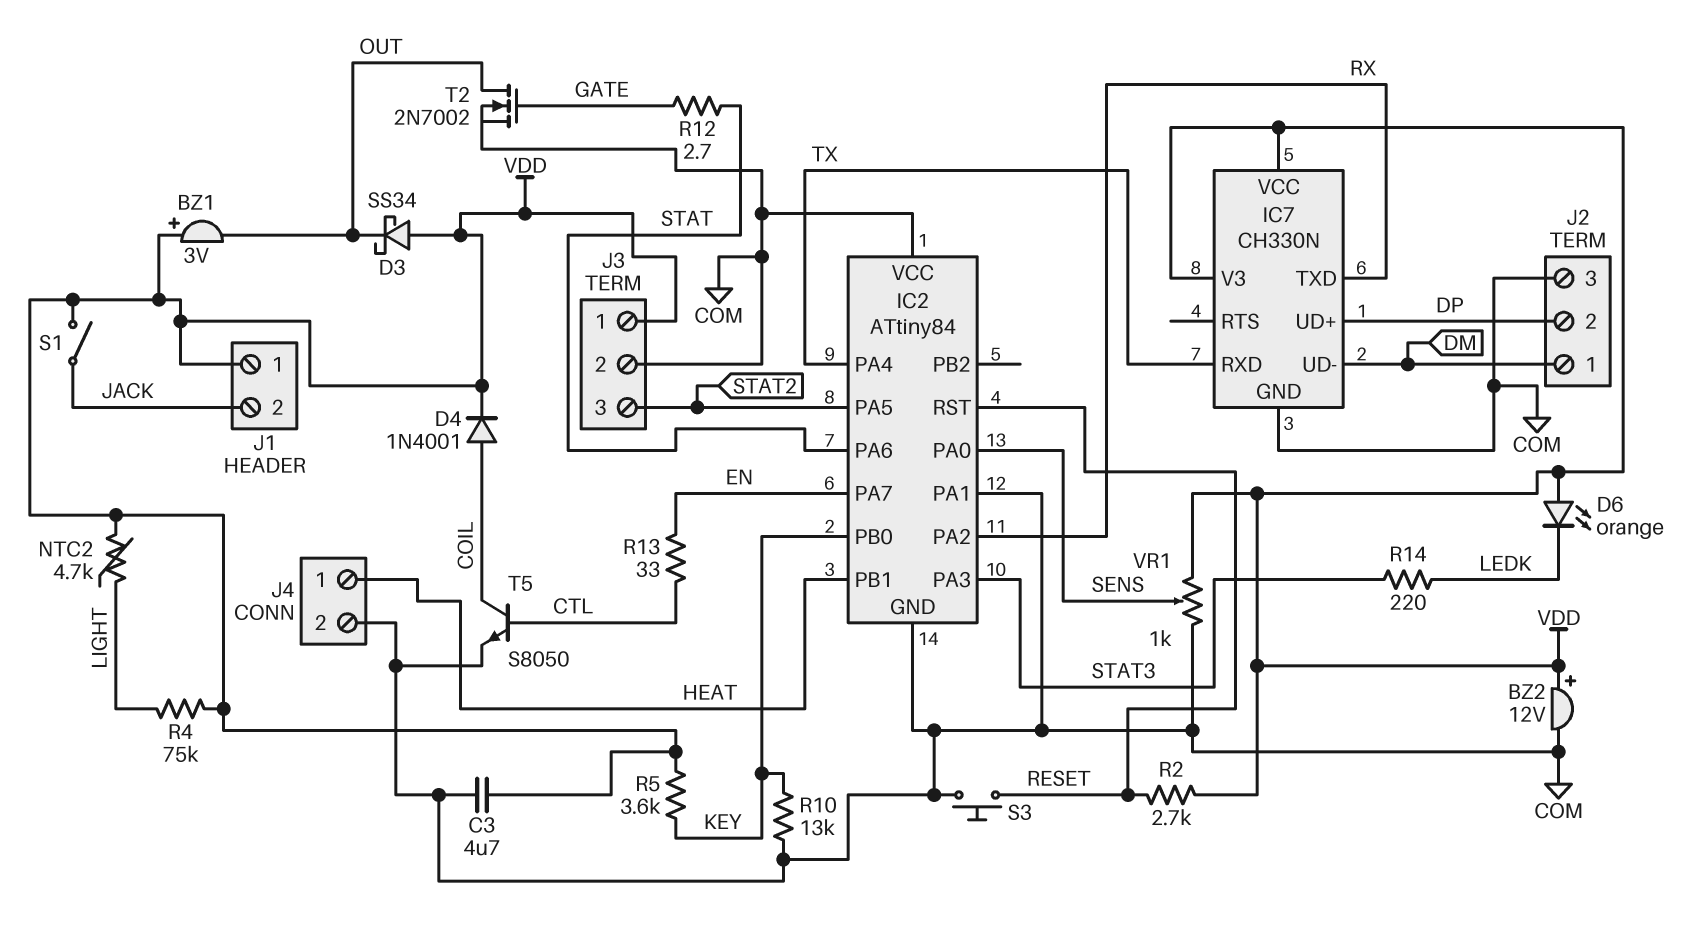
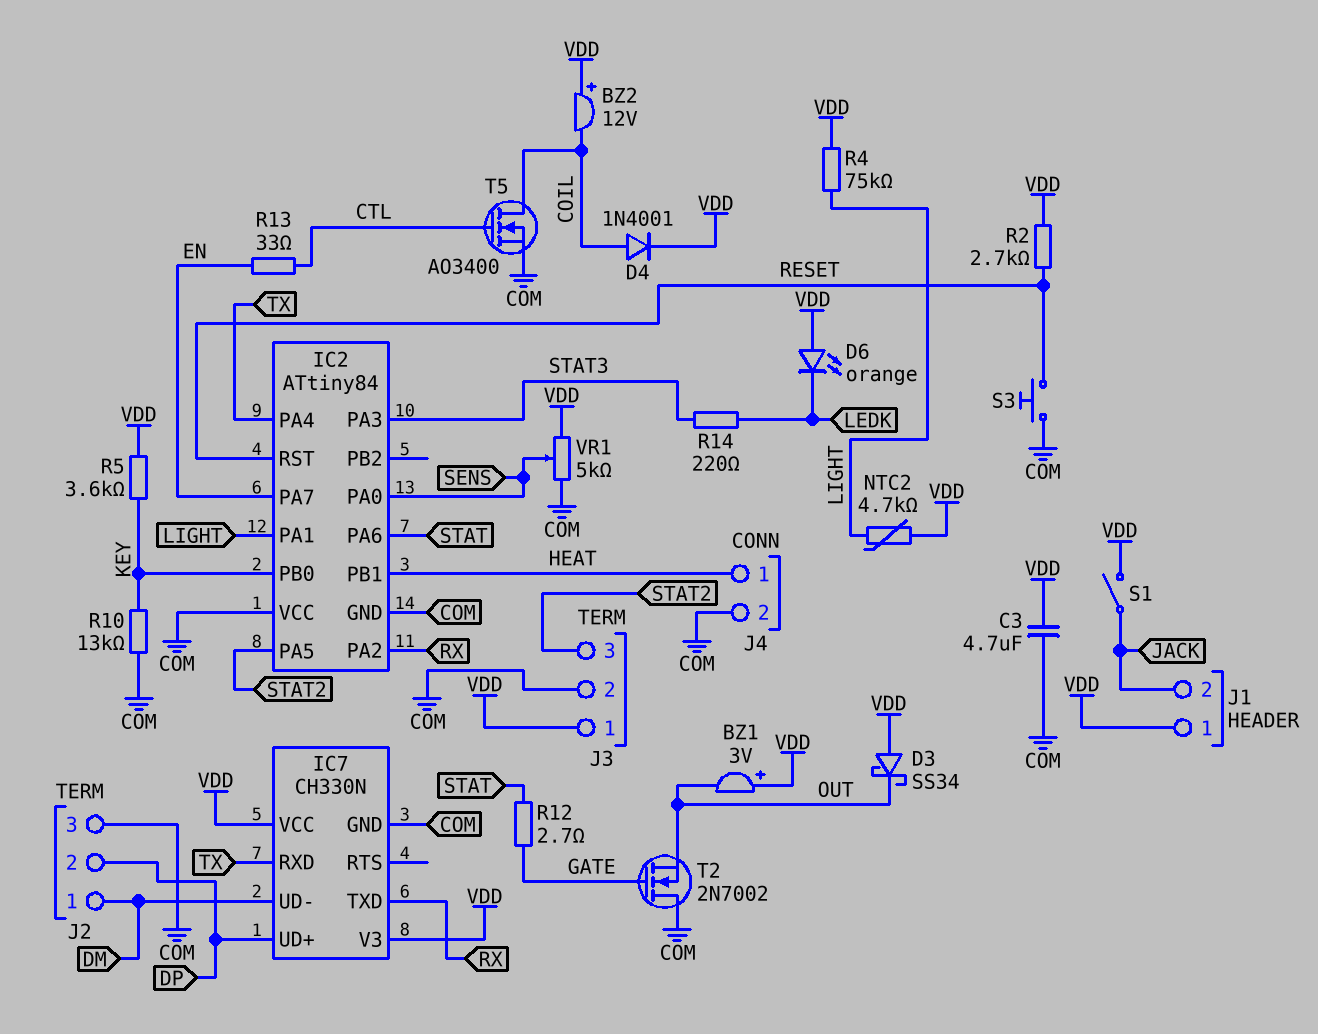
BZ2: buzzer 12V (plus VDD, minus COM) -> buzzer 12V (plus VDD, minus COIL)
IC2 pin PA1: COM -> LIGHT
T2: NMOS 2N7002 (G GATE, D OUT, S COM) -> NMOS 2N7002 (G GATE, D COM, S OUT)
T5: NPN S8050 (B CTL, C COIL, E COM) -> NMOS AO3400 (G CTL, D COIL, S COM)
VR1: 1k (COM, VDD, wiper SENS) -> 5k (COM, VDD, wiper SENS)

